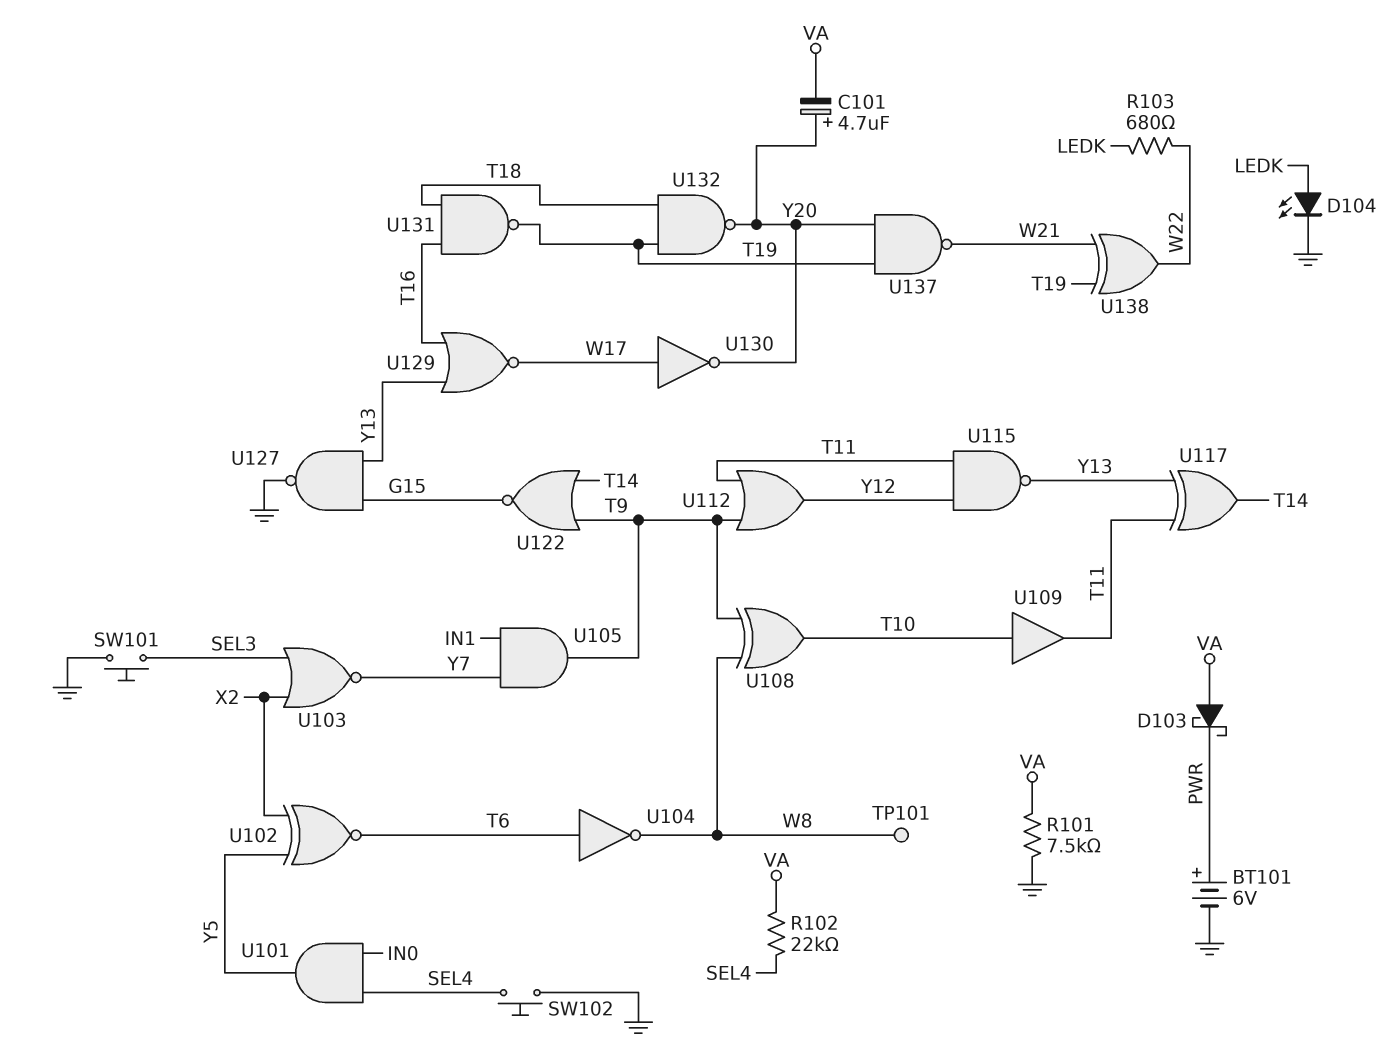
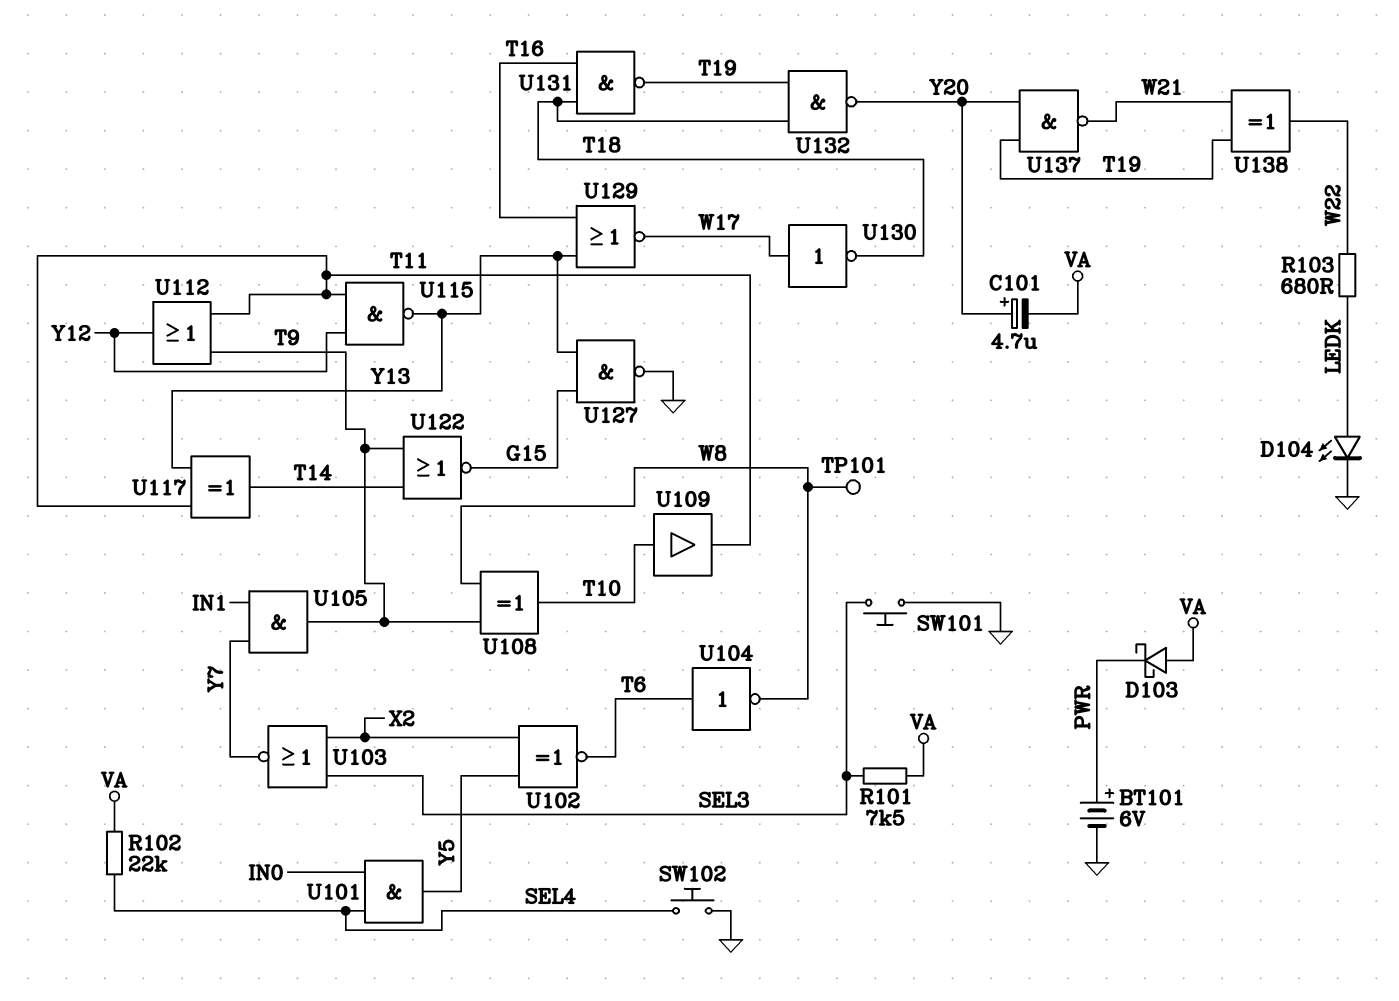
R101: 7.5k (GND, VA) -> 7.5k (SEL3, VA)
U130: NOT (in W17, out Y20) -> NOT (in W17, out T18)

